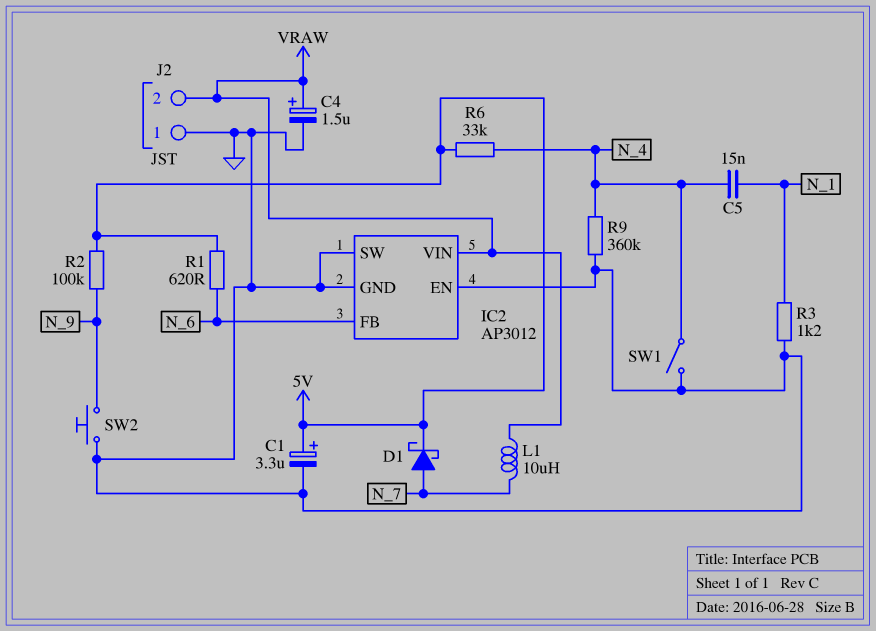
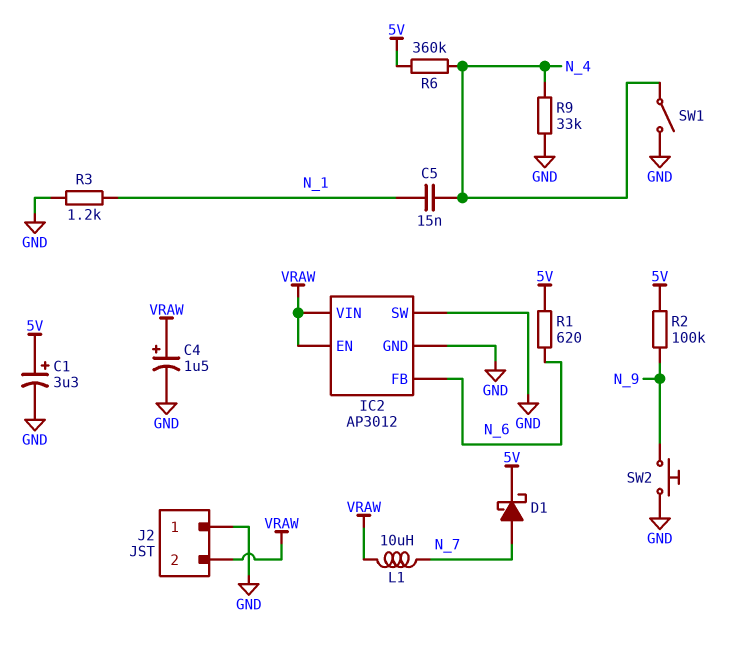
IC2 pin EN: GND -> VRAW
R6: 33k (5V, N_4) -> 360k (5V, N_4)
R9: 360k (GND, N_4) -> 33k (GND, N_4)

